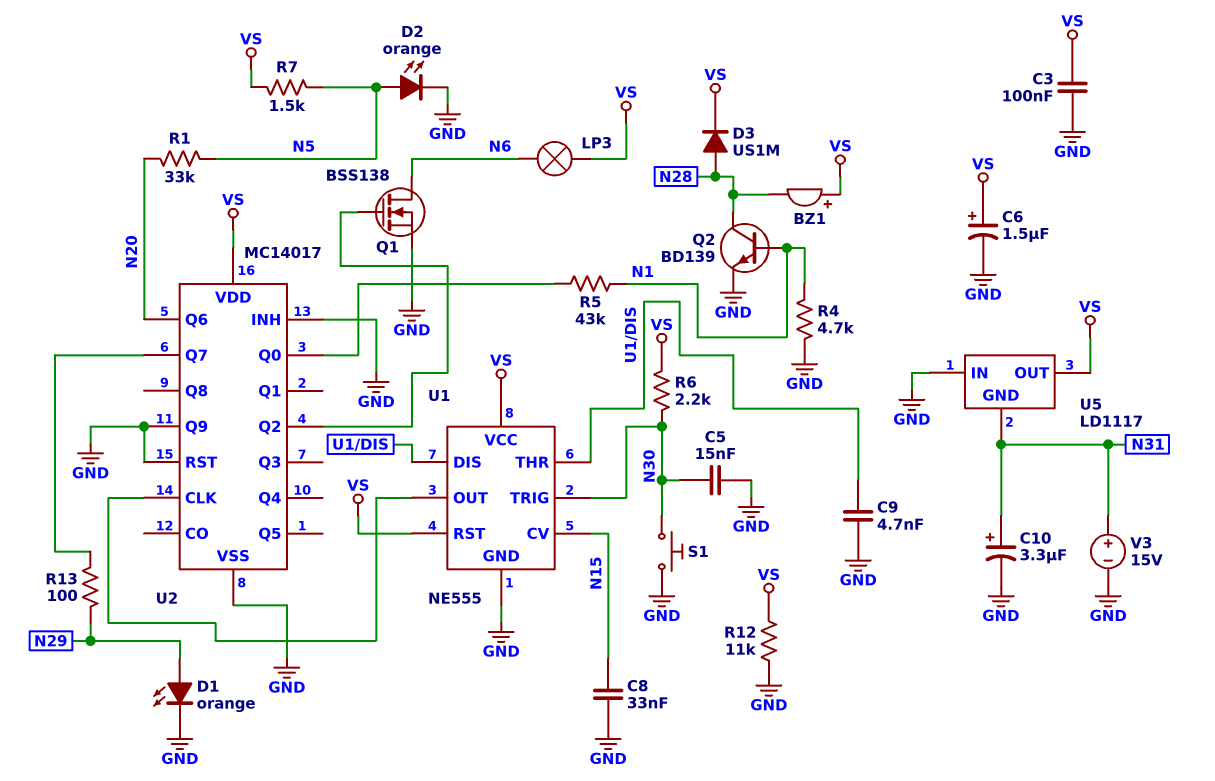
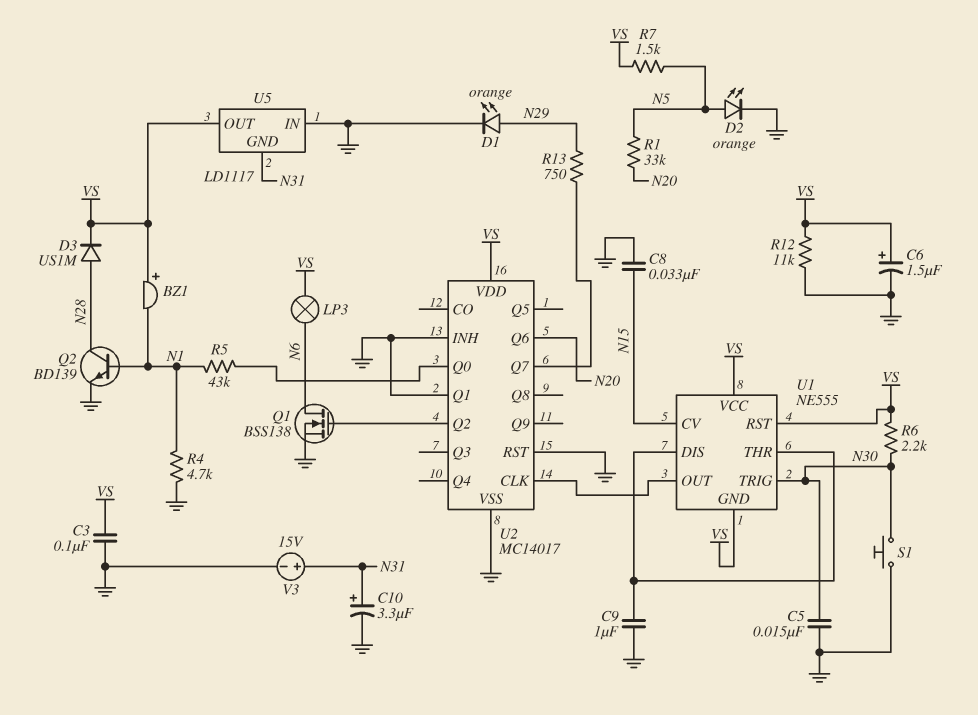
BZ1: buzzer (plus VS, minus N28) -> buzzer (plus VS, minus N1)
C9: 4.7nF (GND, U1/DIS) -> 1uF (GND, U1/DIS)
R13: 100 (N29, U2/Q7) -> 750 (N29, U2/Q7)
U1 pin GND: GND -> VS
U2 pin Q1: none -> GND
U2 pin Q9: GND -> none

